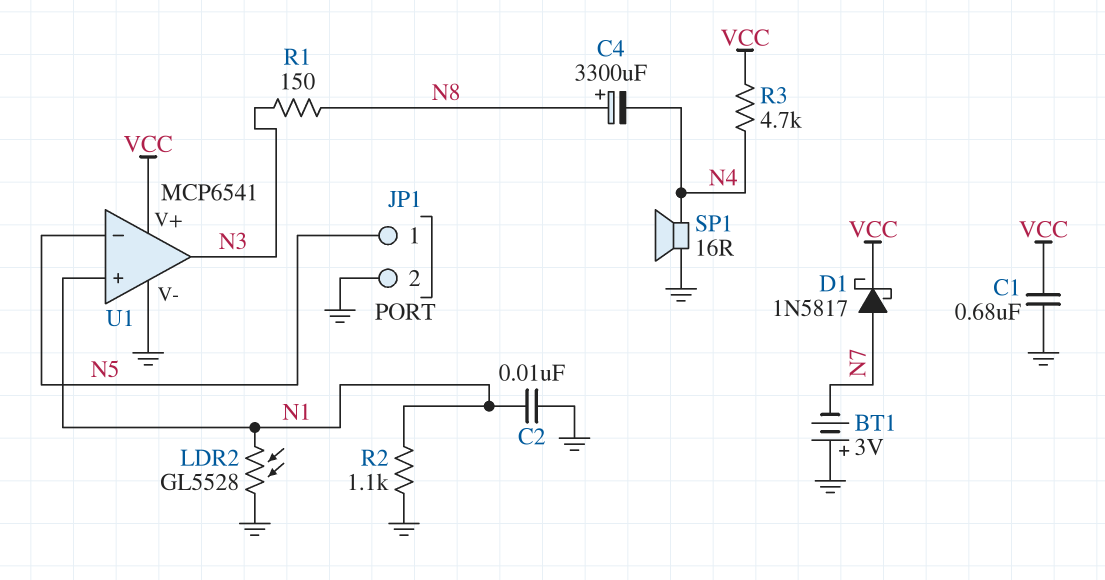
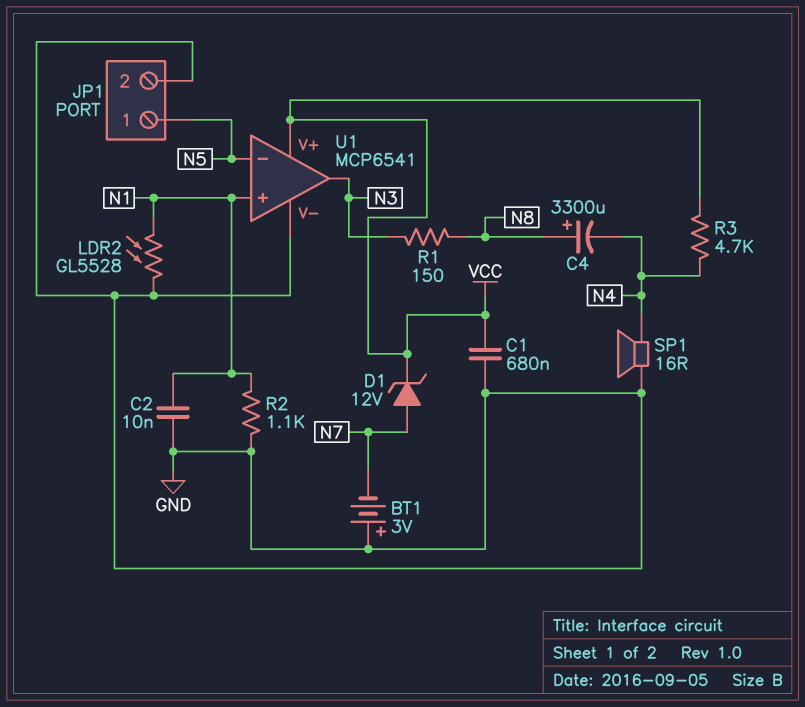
D1: schottky 1N5817 (A N7, K VCC) -> zener 12V (A N7, K VCC)

